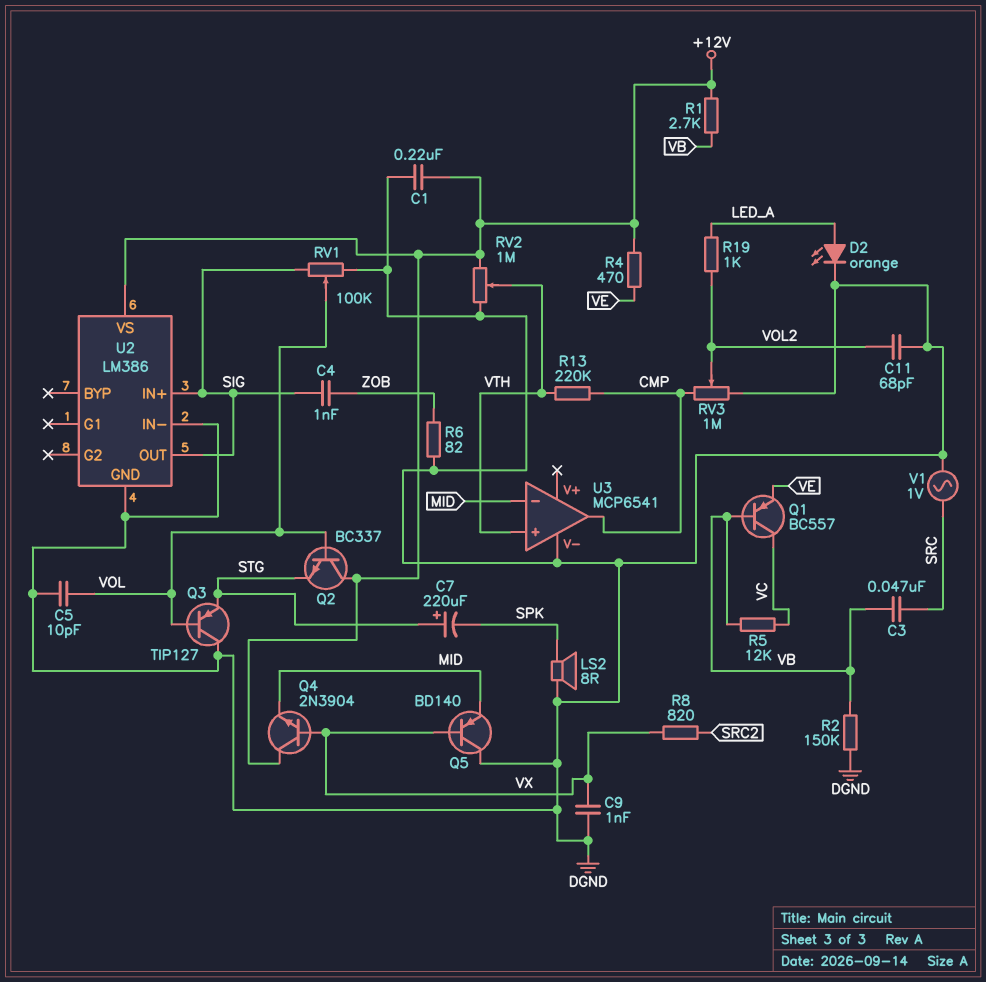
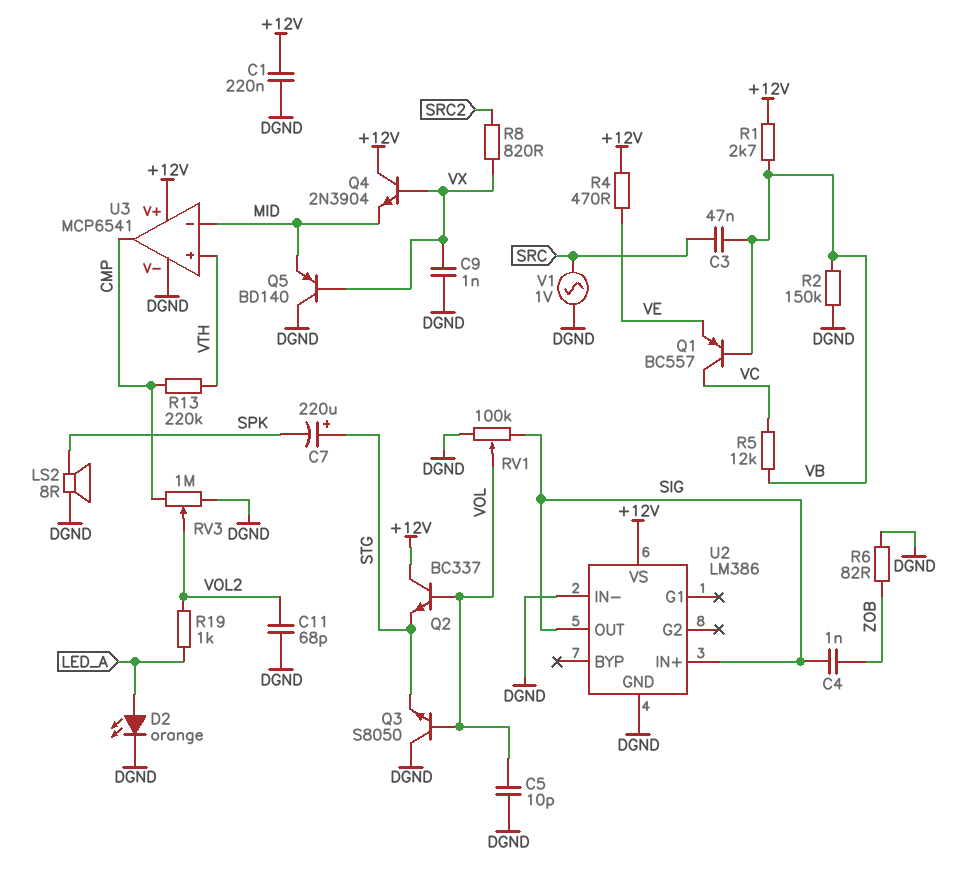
Q3: PNP TIP127 (B VOL, C DGND, E STG) -> NPN S8050 (B VOL, C DGND, E STG)
RV2: 1M (+12V, DGND, wiper VTH) -> none
U3 pin V+: none -> +12V

